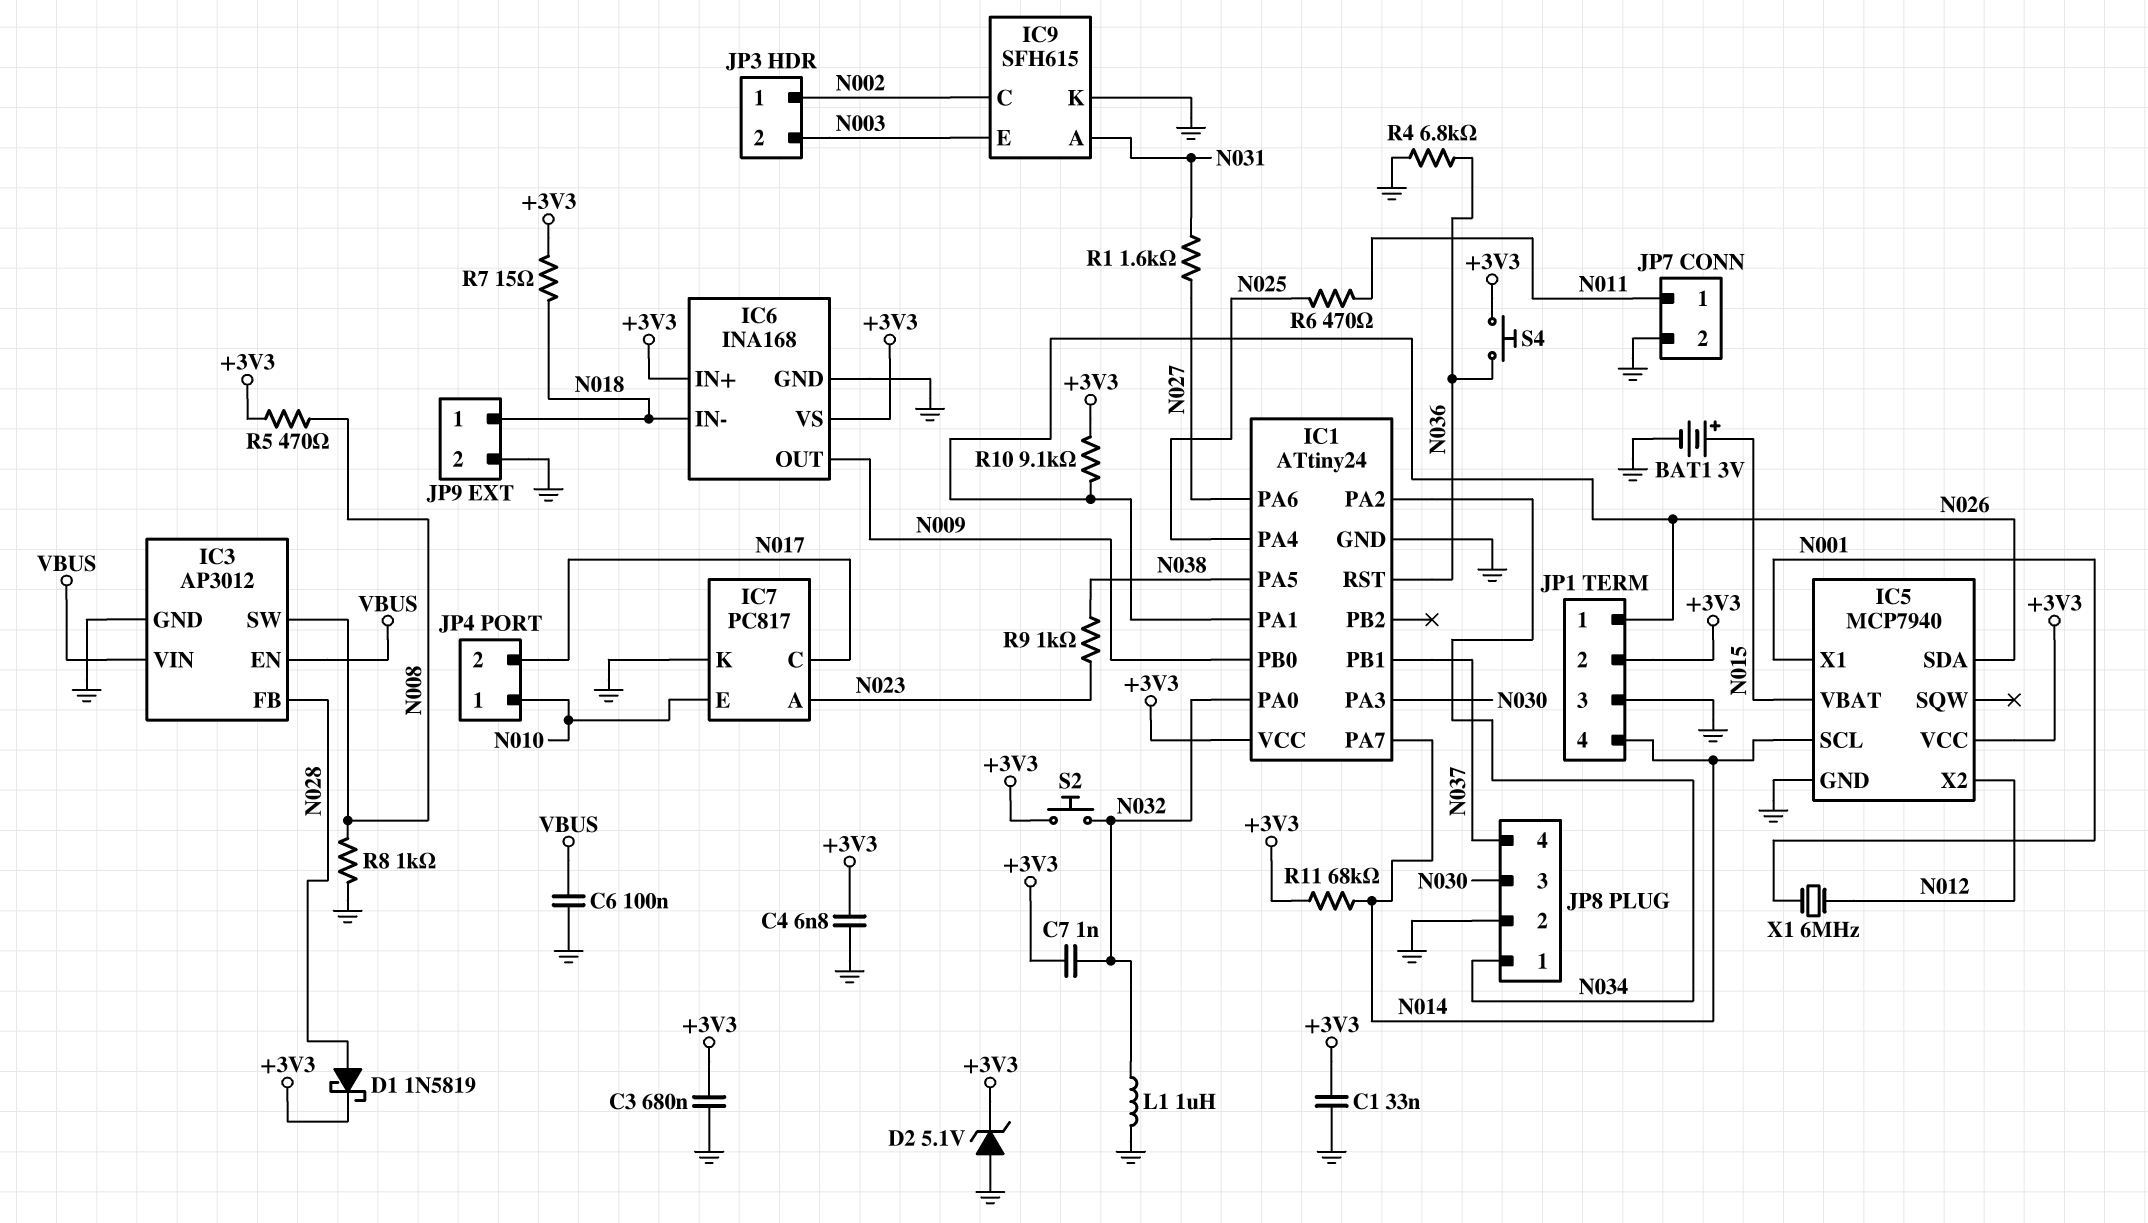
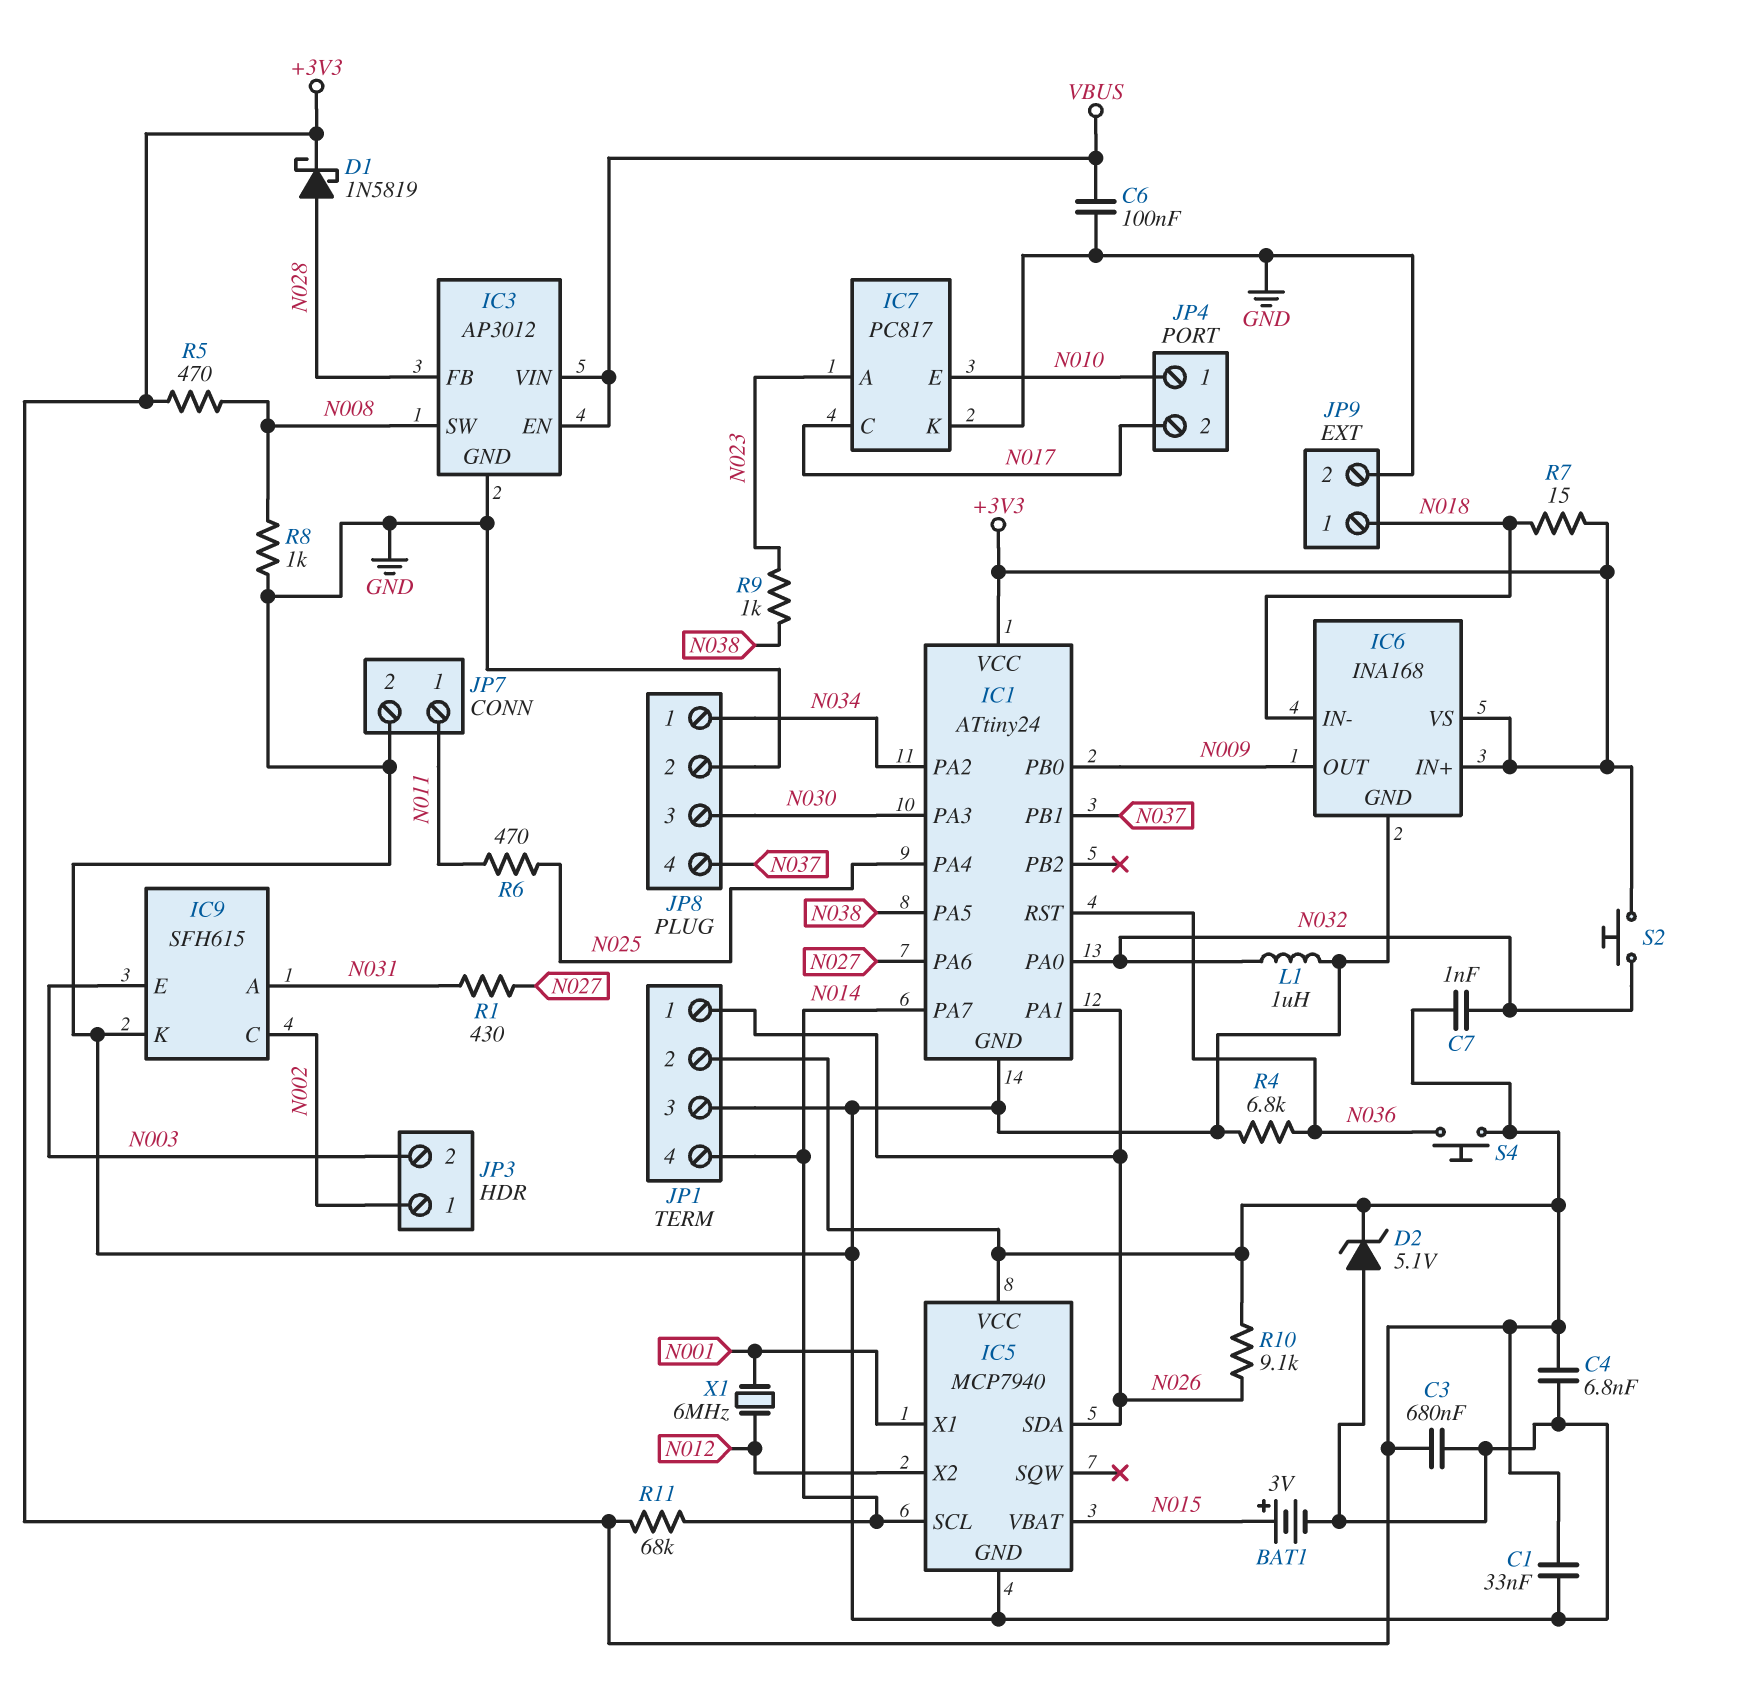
R1: 1.6k (N027, N031) -> 430 (N027, N031)

